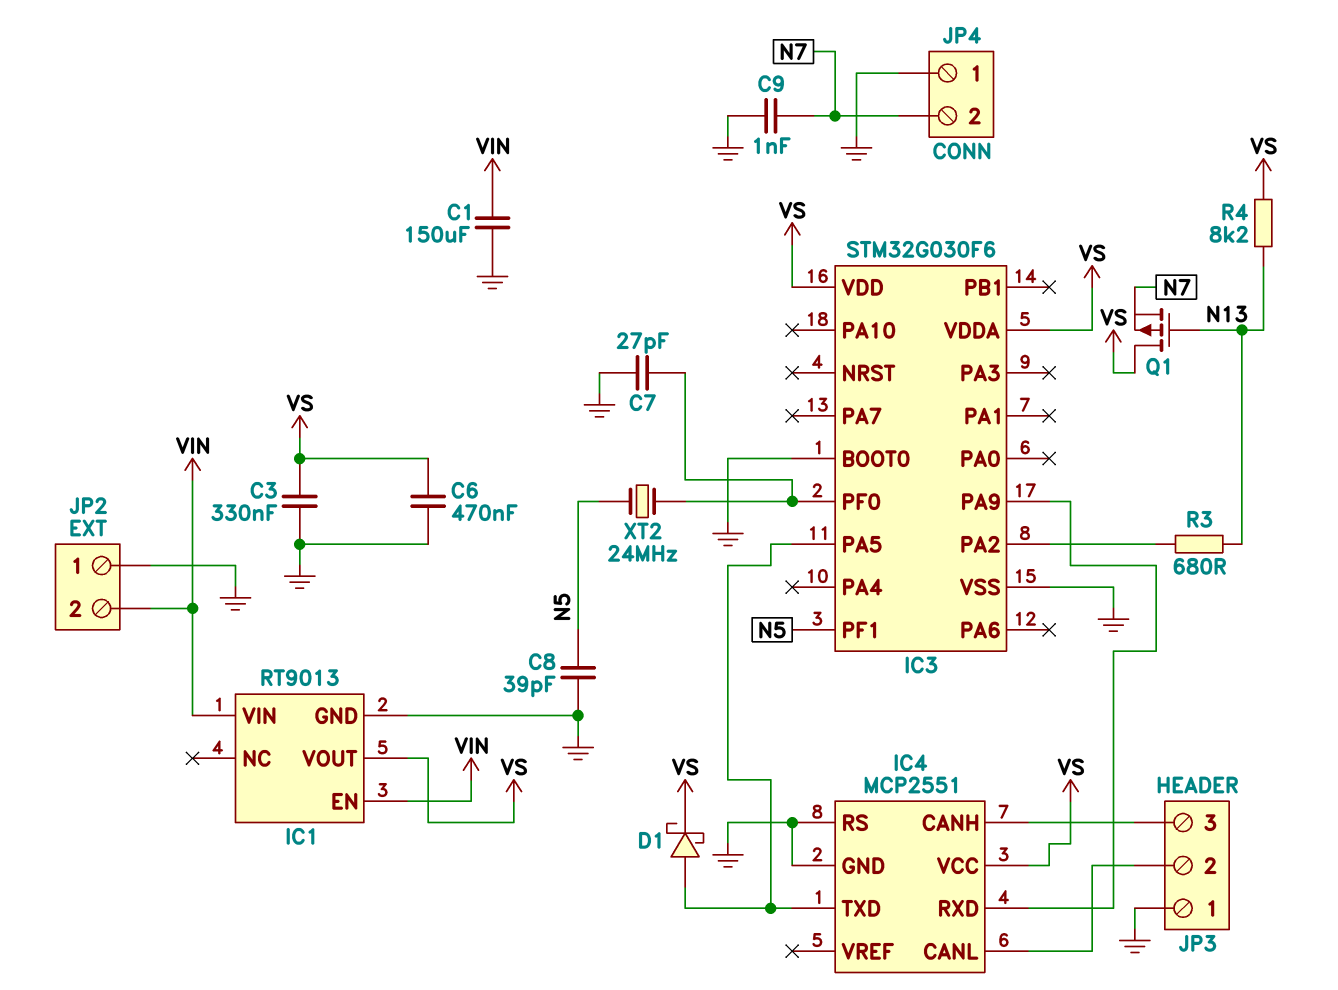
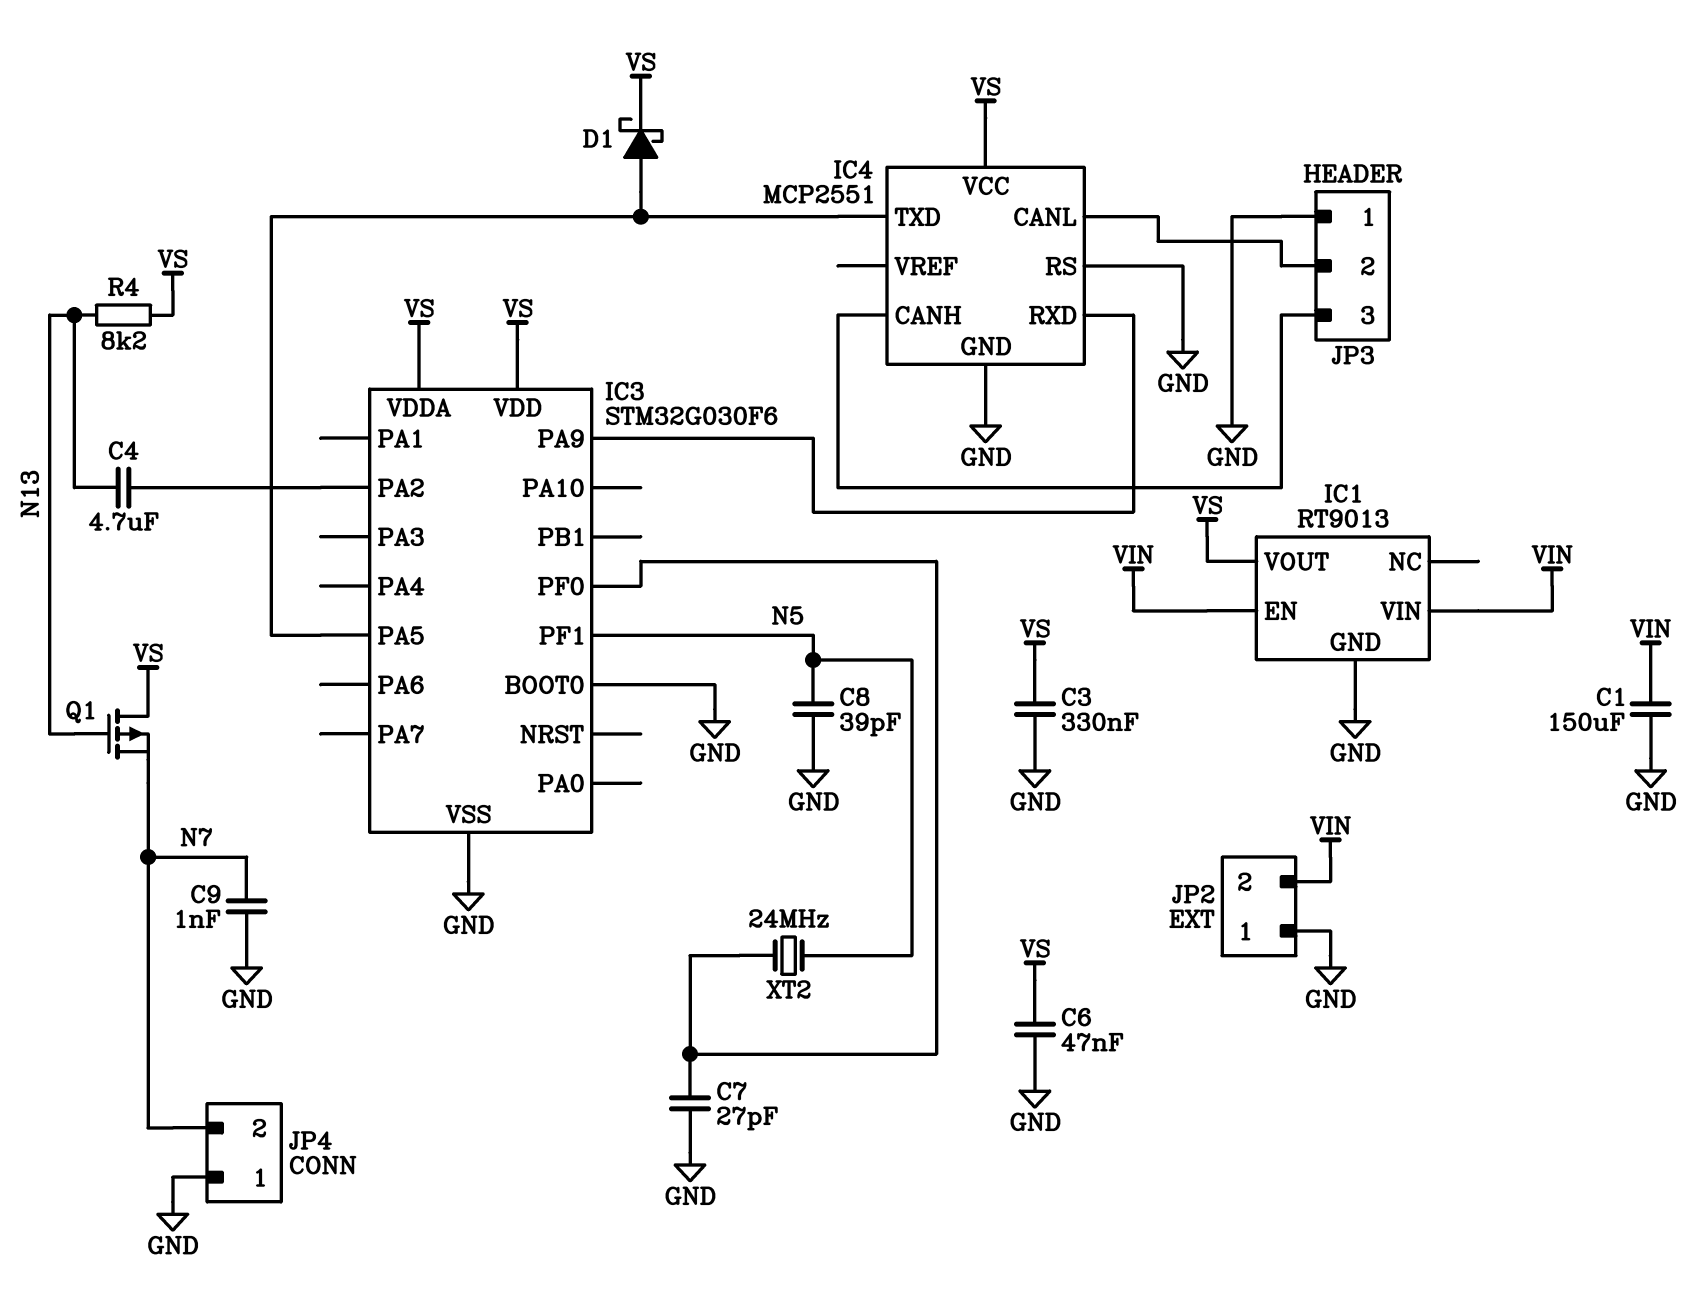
C4: none -> 4.7uF (IC3/PA2, N13)
C6: 470nF (GND, VS) -> 47nF (GND, VS)
R3: 680 (IC3/PA2, N13) -> none

